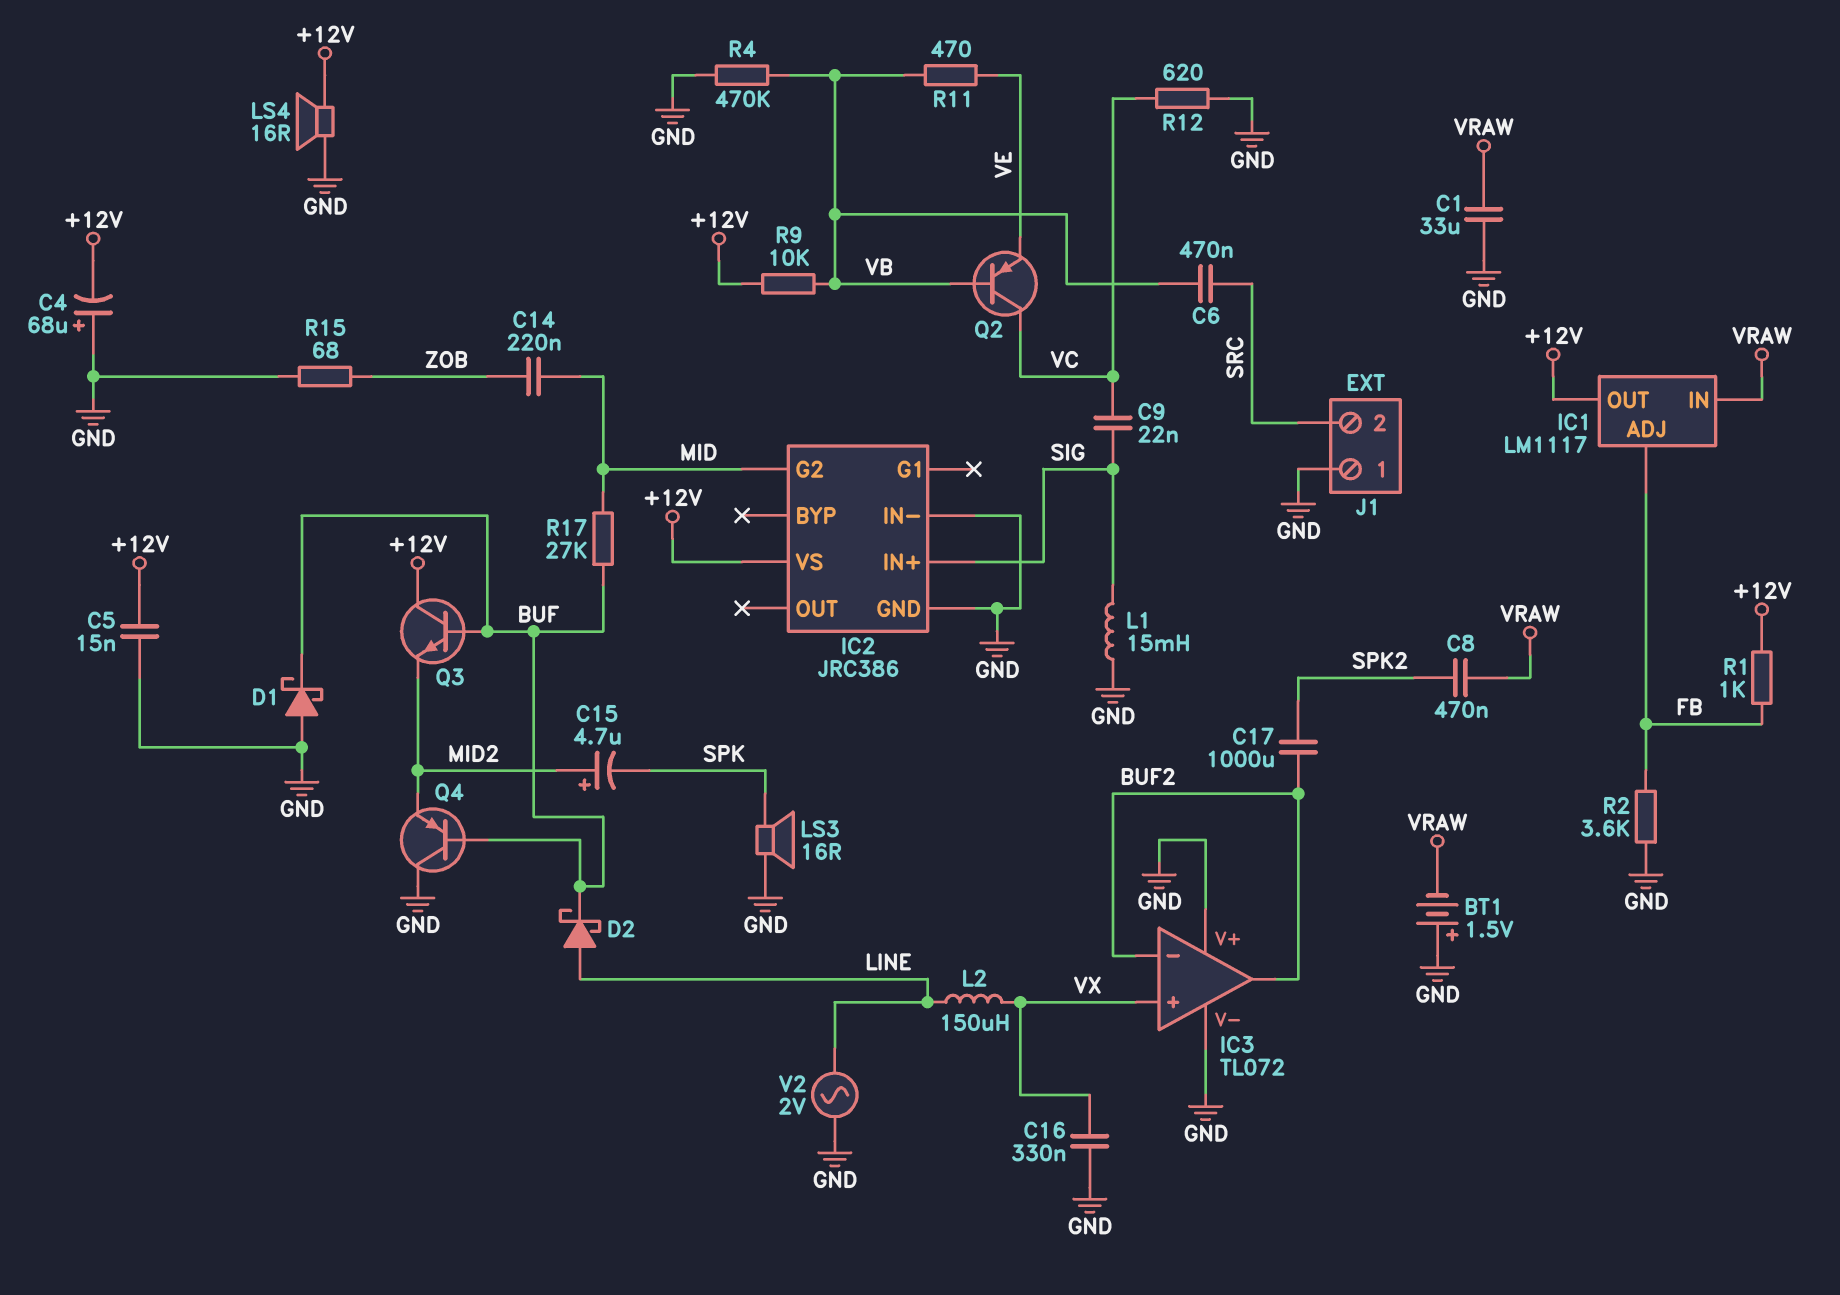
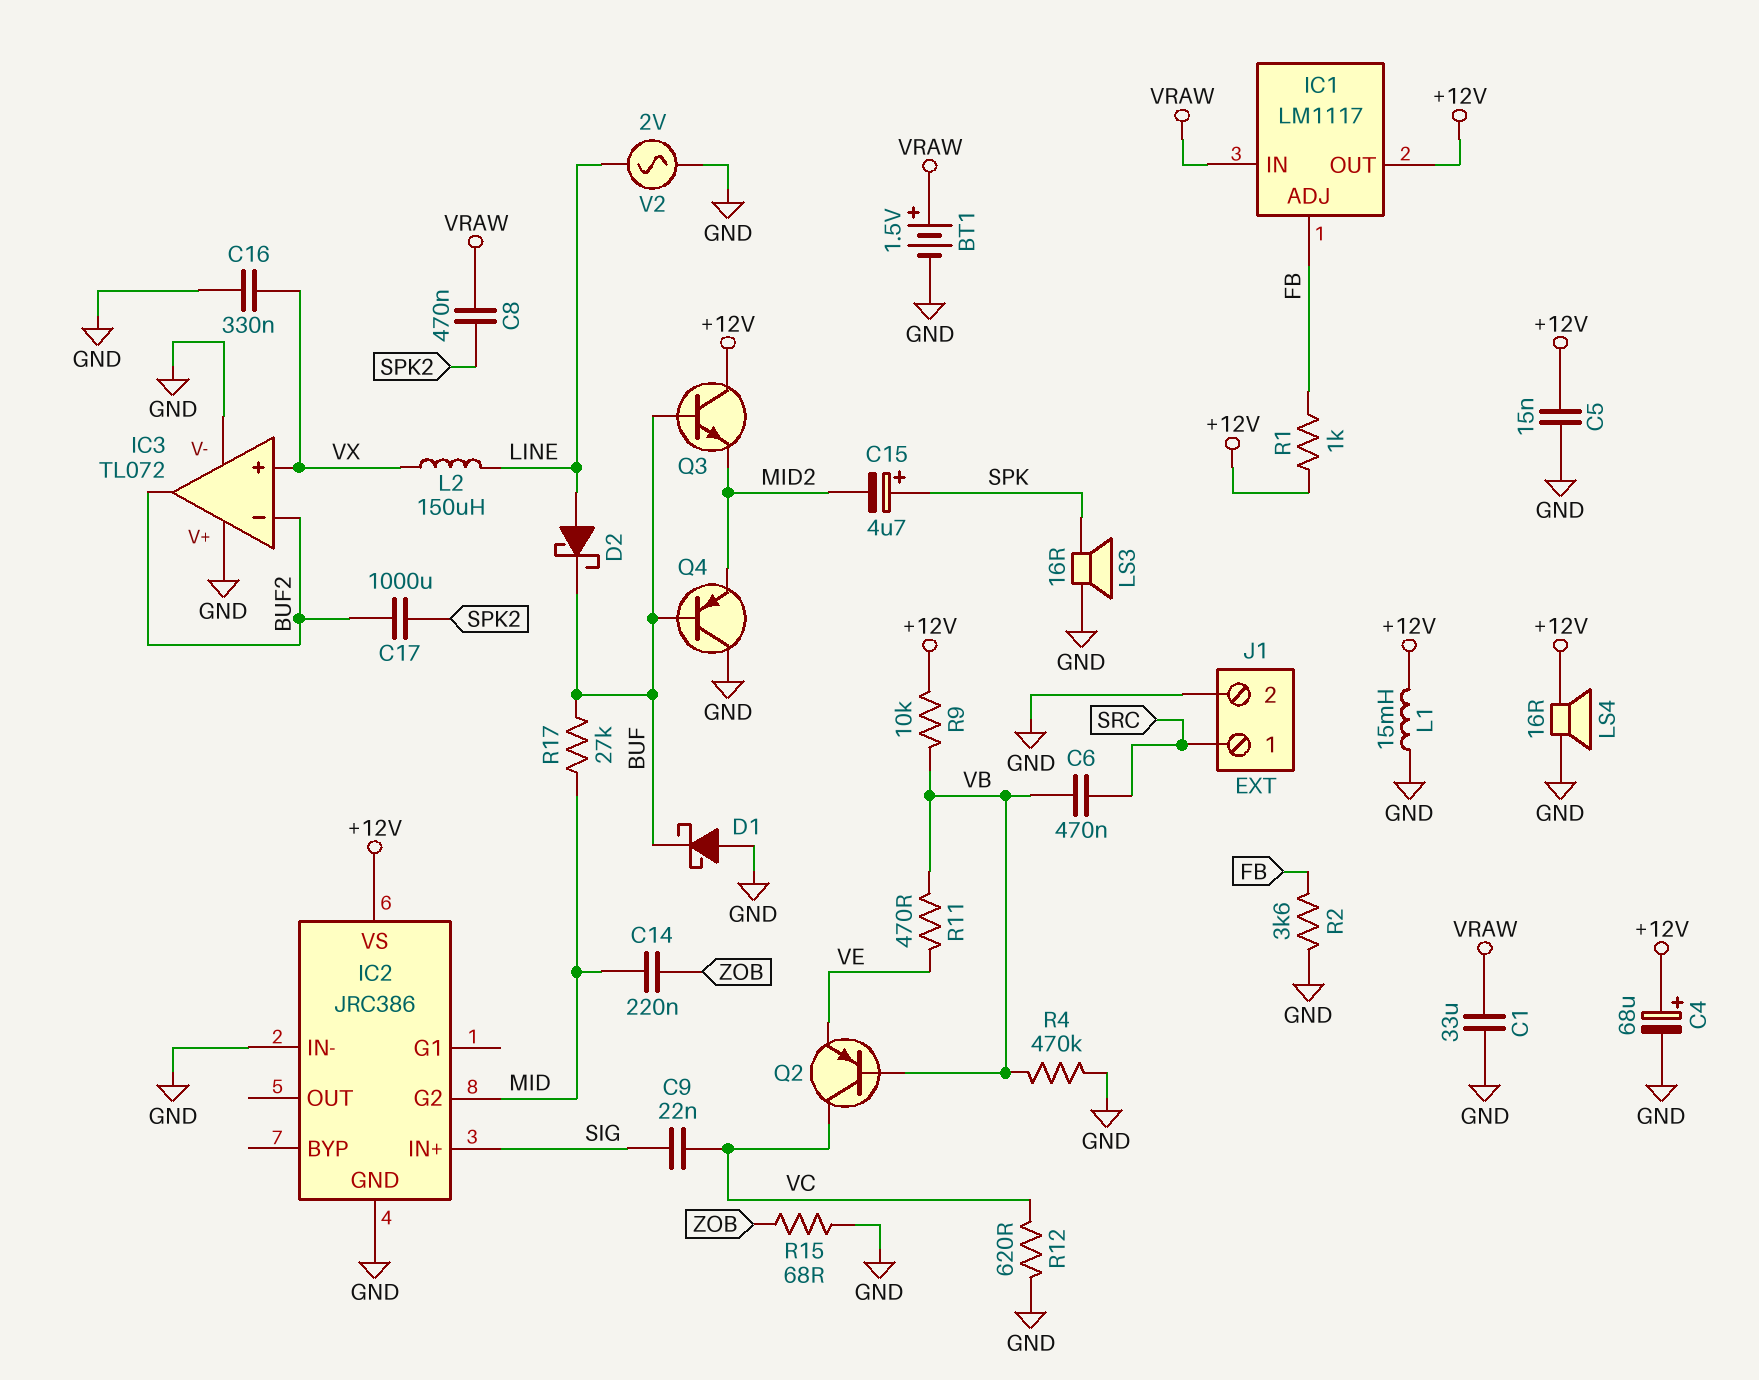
BT1: 1.5V (plus GND, minus VRAW) -> 1.5V (plus VRAW, minus GND)
C4: 68uF (plus GND, minus +12V) -> 68uF (plus +12V, minus GND)
C15: 4.7uF (plus MID2, minus SPK) -> 4.7uF (plus SPK, minus MID2)
J1 pin 1: GND -> SRC
J1 pin 2: SRC -> GND
L1: 15mH (GND, SIG) -> 15mH (+12V, GND)

